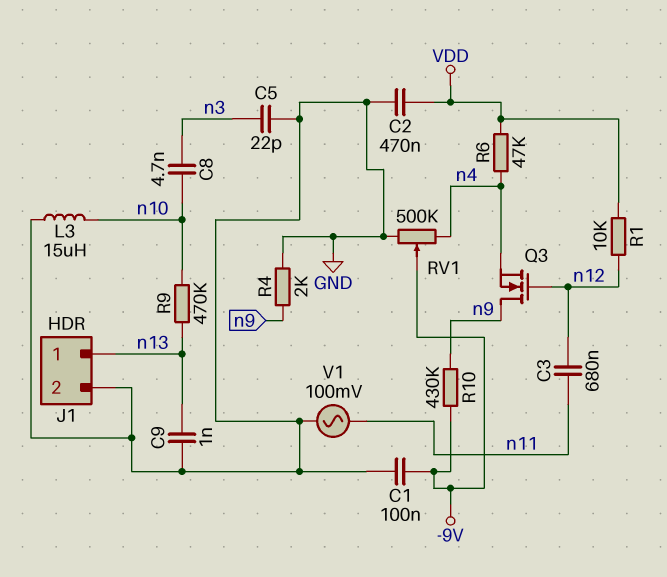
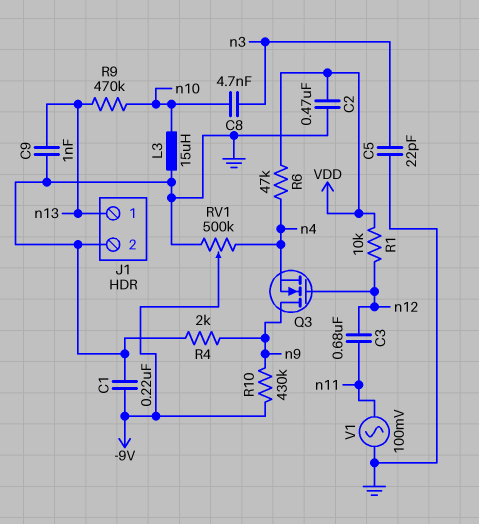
C1: 100nF (-9V, GND) -> 220nF (-9V, GND)

